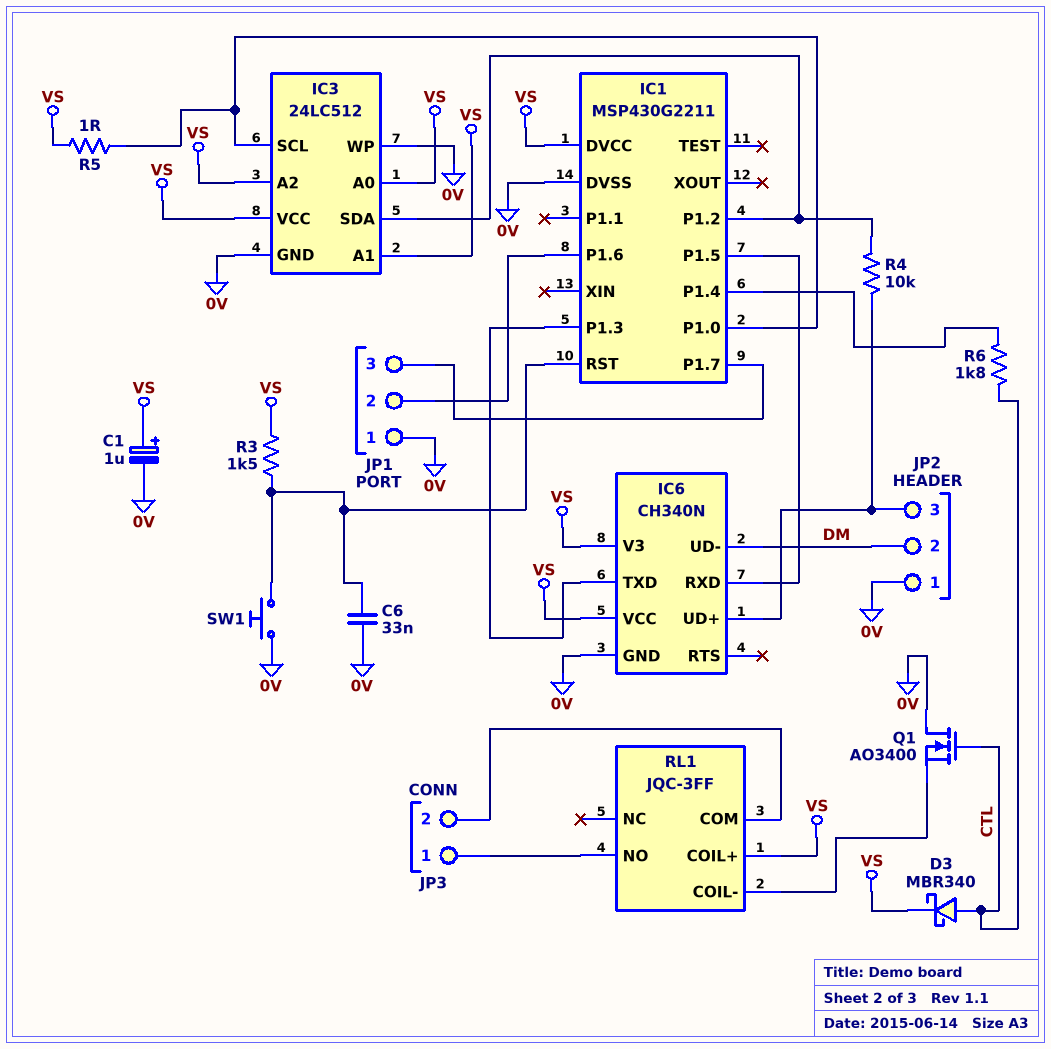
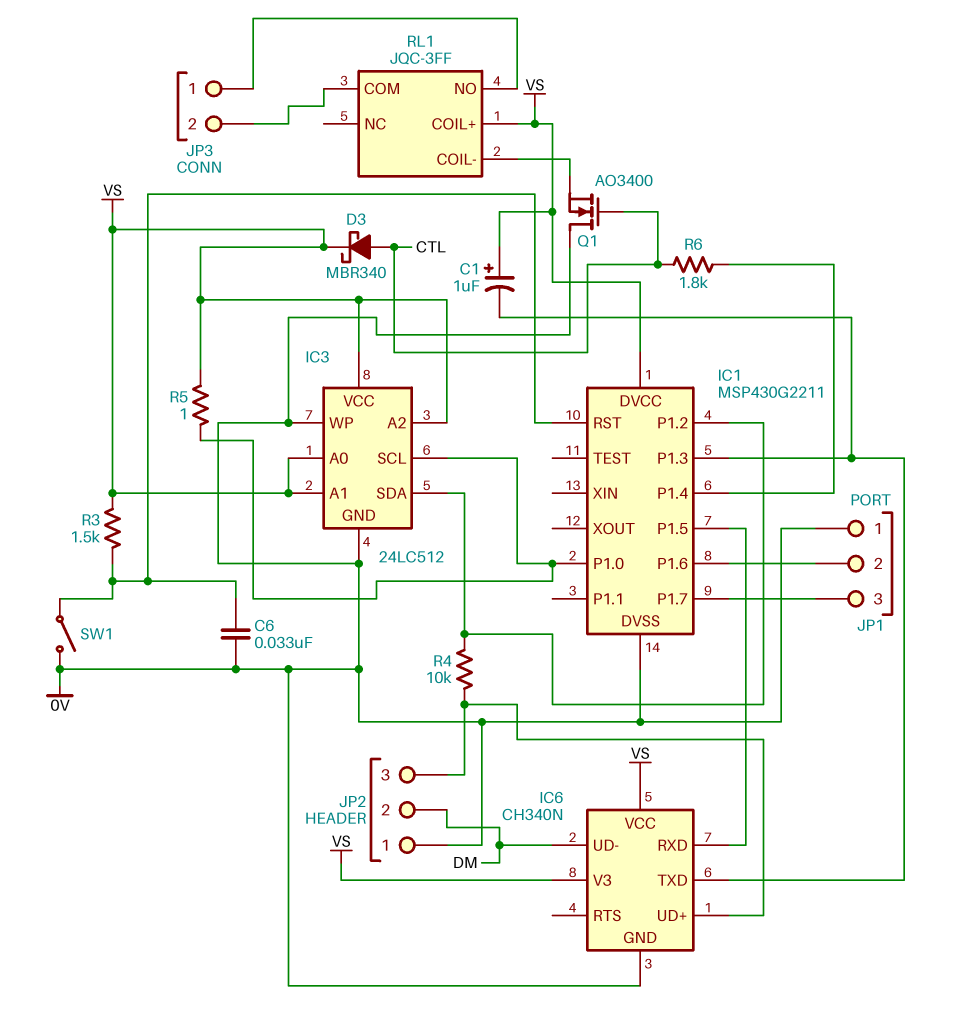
C1: 1uF (plus VS, minus 0V) -> 1uF (plus VS, minus IC1/P1.3)
SW1: button (0V, IC1/RST) -> switch (0V, IC1/RST)

